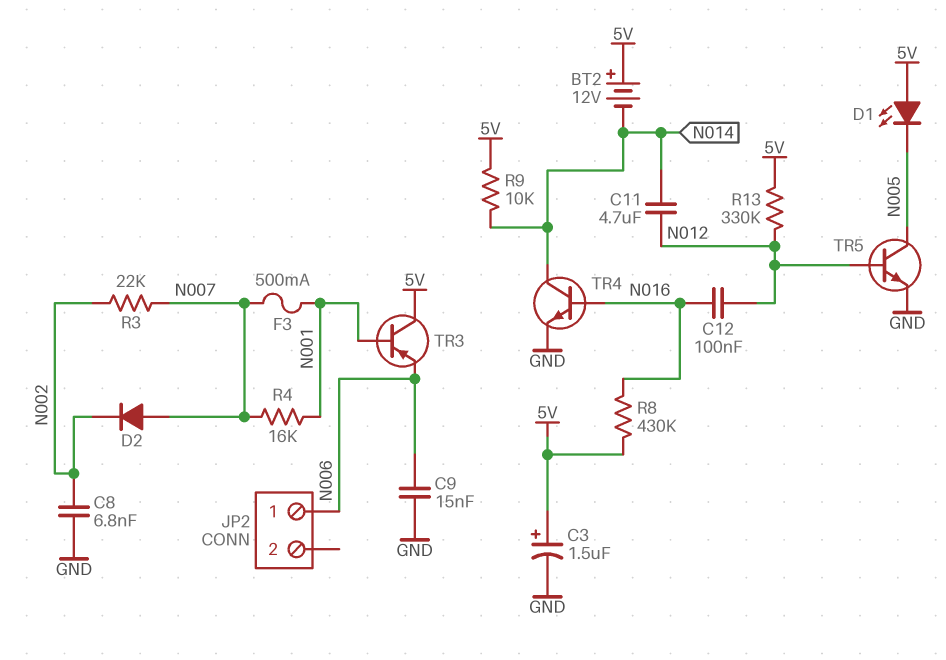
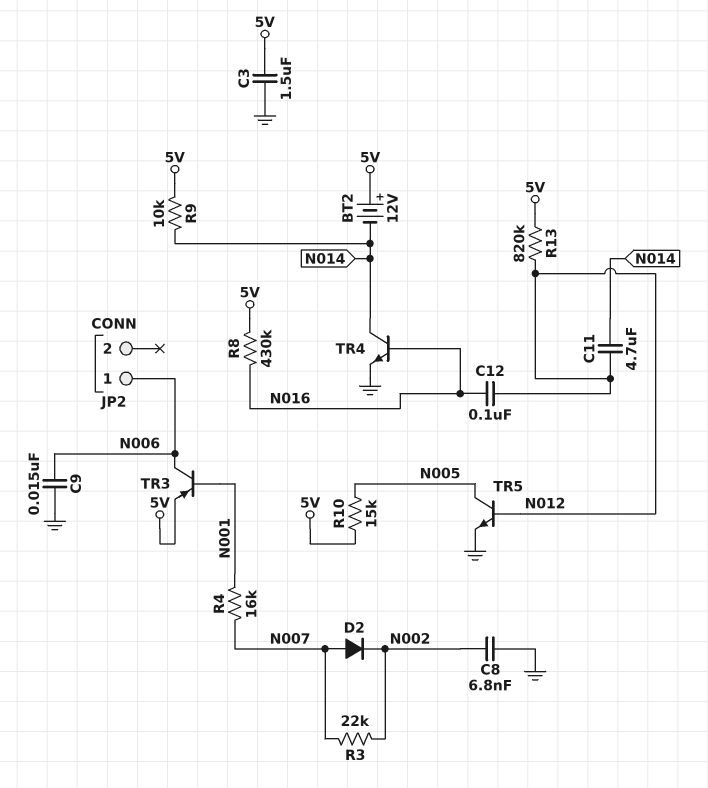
C3: 1.5uF (plus 5V, minus GND) -> 1.5uF (5V, GND)
D1: LED (A 5V, K N005) -> none
F3: 500mA (N001, N007) -> none
R10: none -> 15k (5V, N005)
R13: 330k (5V, N012) -> 820k (5V, N012)
TR3: PNP (B N001, C 5V, E N006) -> PNP (B N001, C N006, E 5V)

